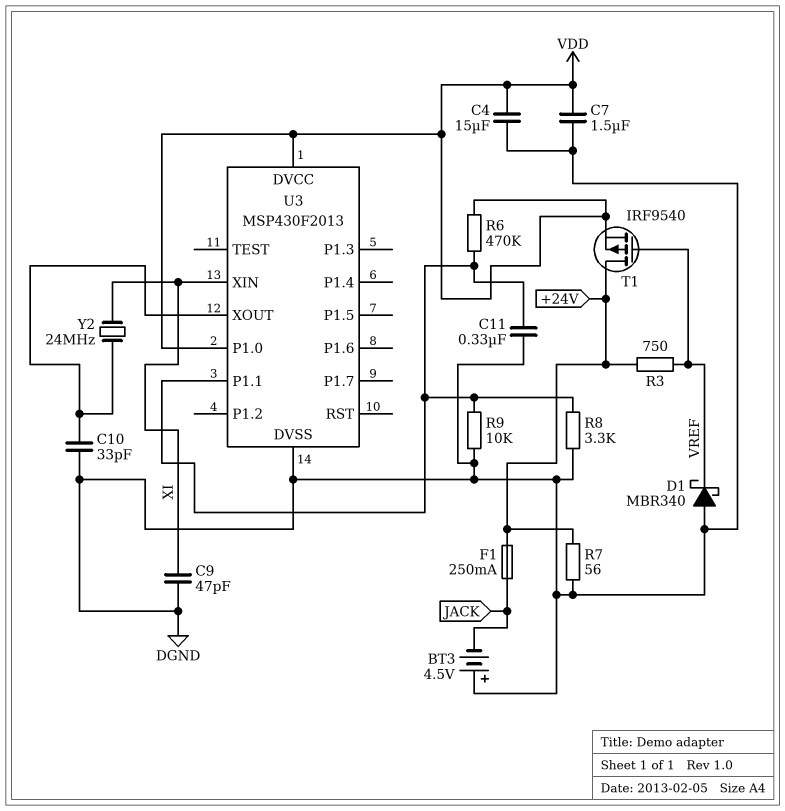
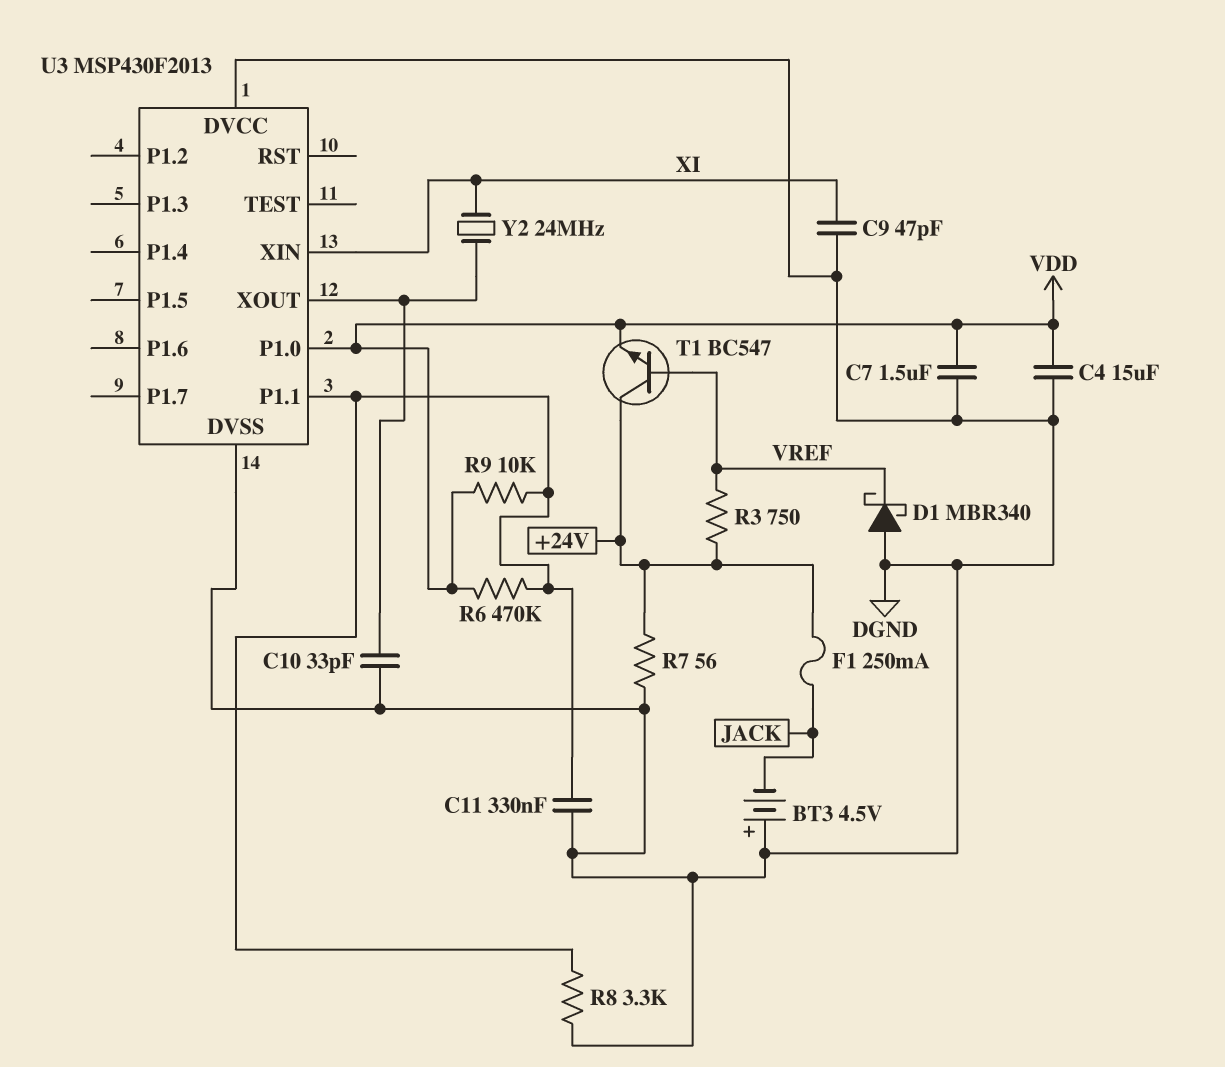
R9: 10k (DGND, U3/P1.1) -> 10k (U3/P1.1, VDD)
T1: PMOS IRF9540 (G VREF, D +24V, S VDD) -> NPN BC547 (B VREF, C +24V, E VDD)
U3 pin DVCC: VDD -> DGND

